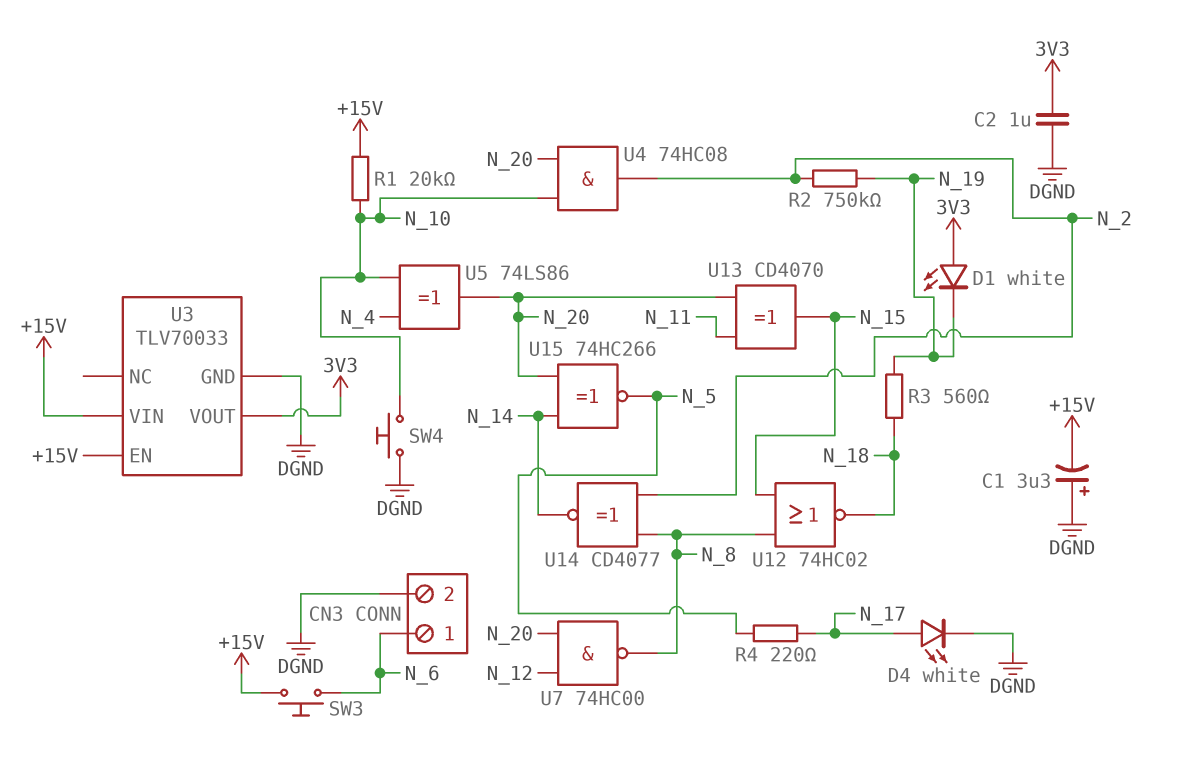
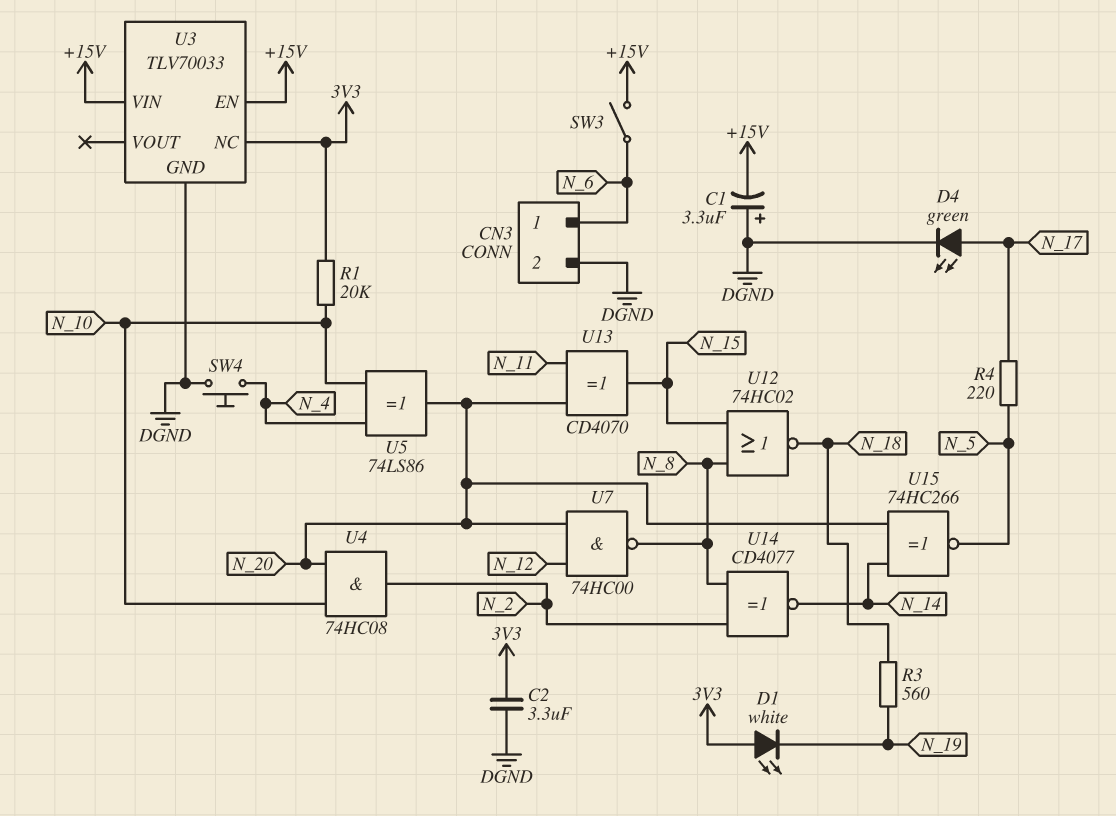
C2: 1uF (3V3, DGND) -> 3.3uF (3V3, DGND)
D4: LED white (A N_17, K DGND) -> LED green (A N_17, K DGND)
R1: 20k (+15V, N_10) -> 20k (3V3, N_10)
R2: 750k (N_2, N_19) -> none
SW3: button (+15V, N_6) -> switch (+15V, N_6)
SW4: button (DGND, N_10) -> button (DGND, N_4)
U3 pin NC: none -> 3V3
U3 pin VOUT: 3V3 -> none

